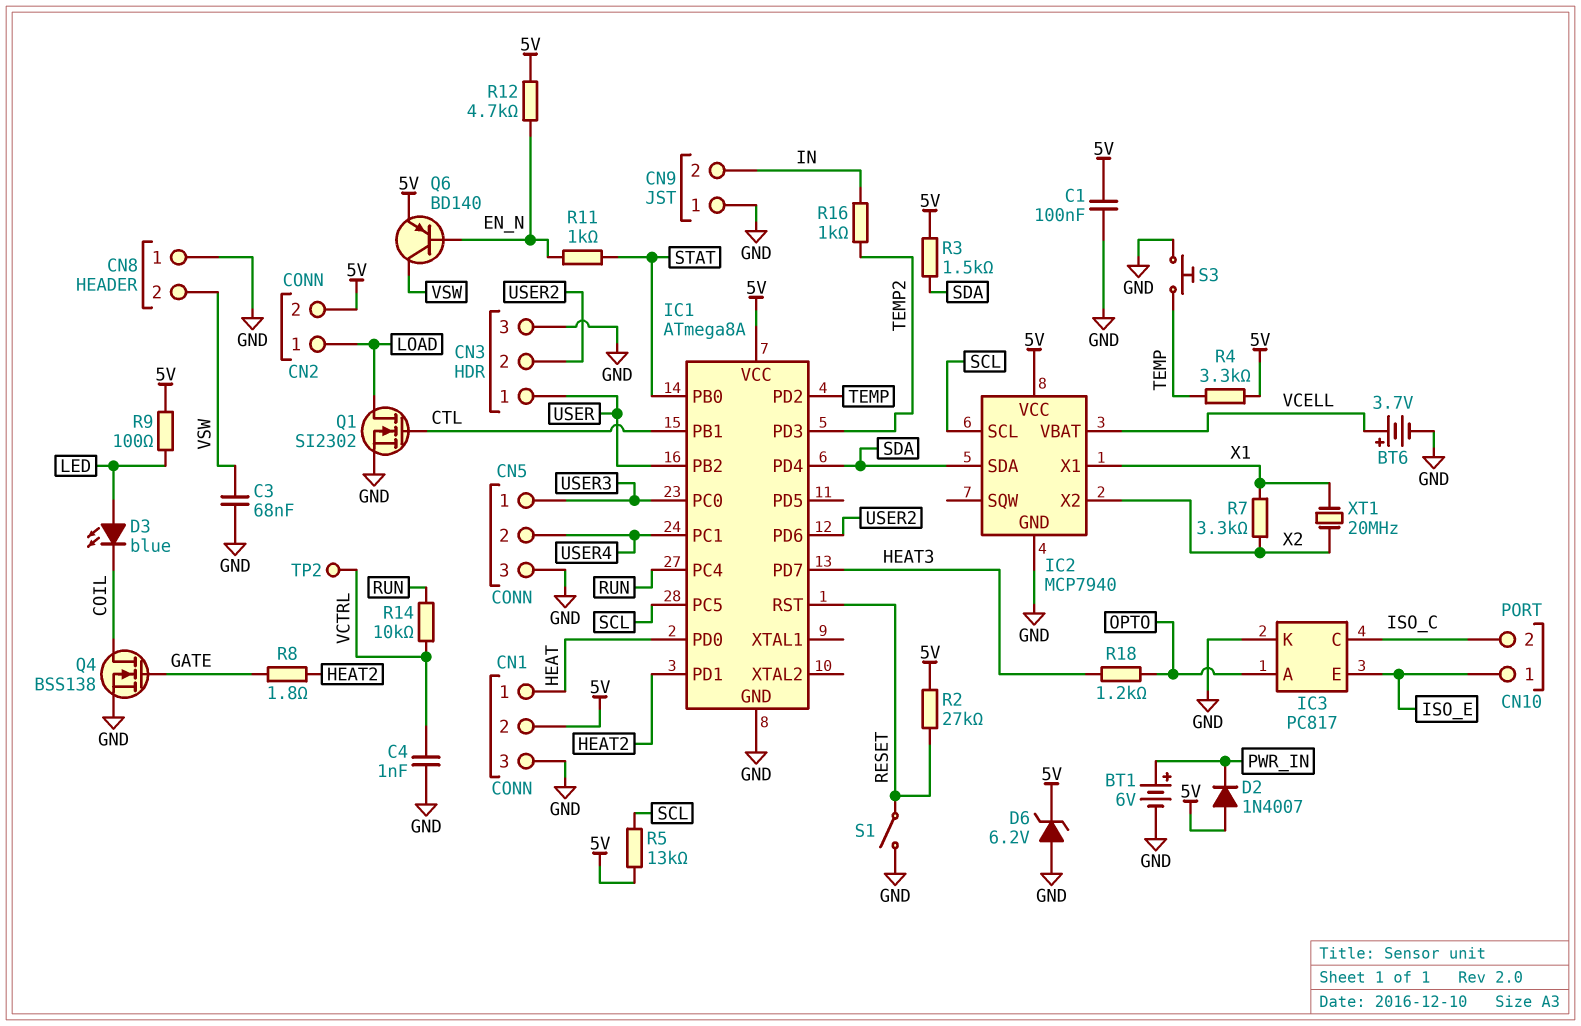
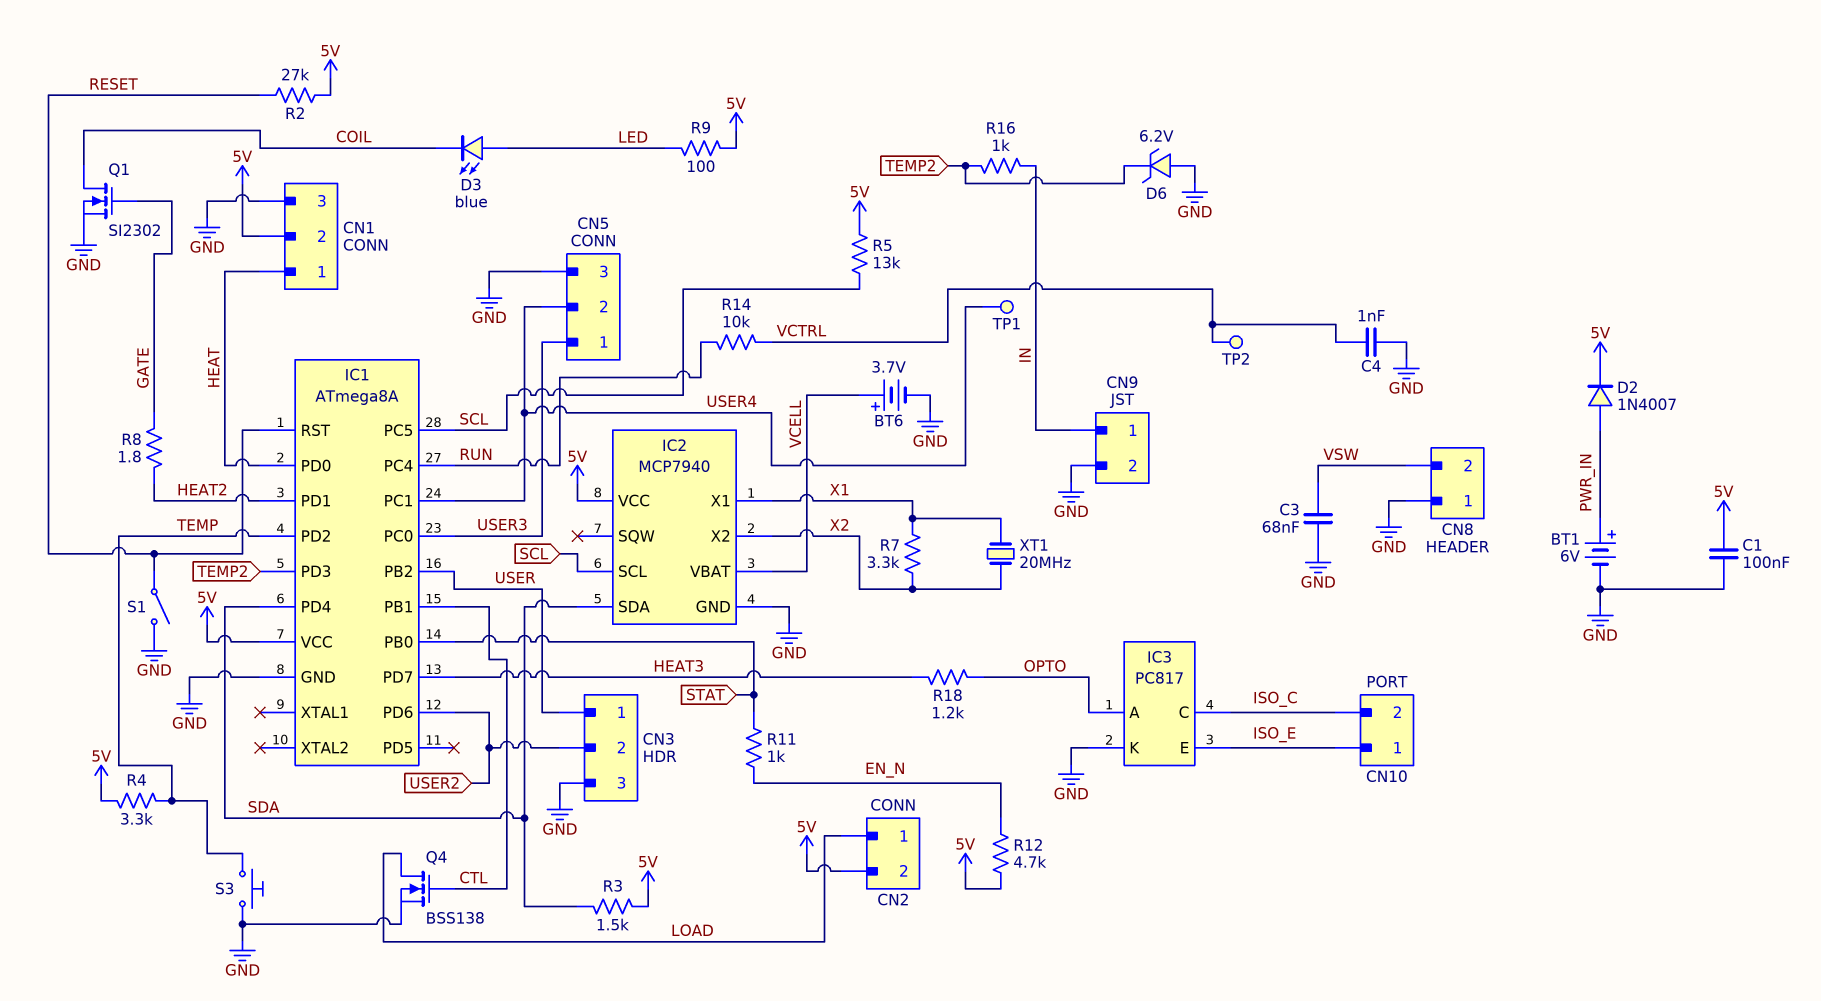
CN9 pin 1: GND -> IN
CN9 pin 2: IN -> GND
D2: diode 1N4007 (A 5V, K PWR_IN) -> diode 1N4007 (A PWR_IN, K 5V)
D6: zener 6.2V (A GND, K 5V) -> zener 6.2V (A GND, K TEMP2)
Q1: NMOS SI2302 (G CTL, D LOAD, S GND) -> NMOS SI2302 (G GATE, D COIL, S GND)
Q4: NMOS BSS138 (G GATE, D COIL, S GND) -> NMOS BSS138 (G CTL, D LOAD, S GND)
Q6: PNP BD140 (B EN_N, C VSW, E 5V) -> none
TP1: none -> test point (USER4)

